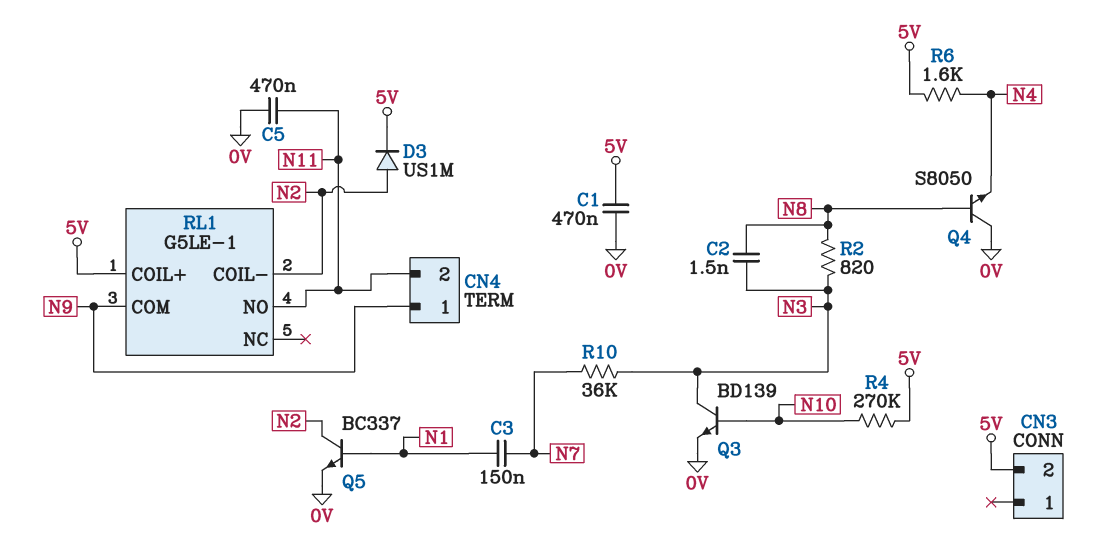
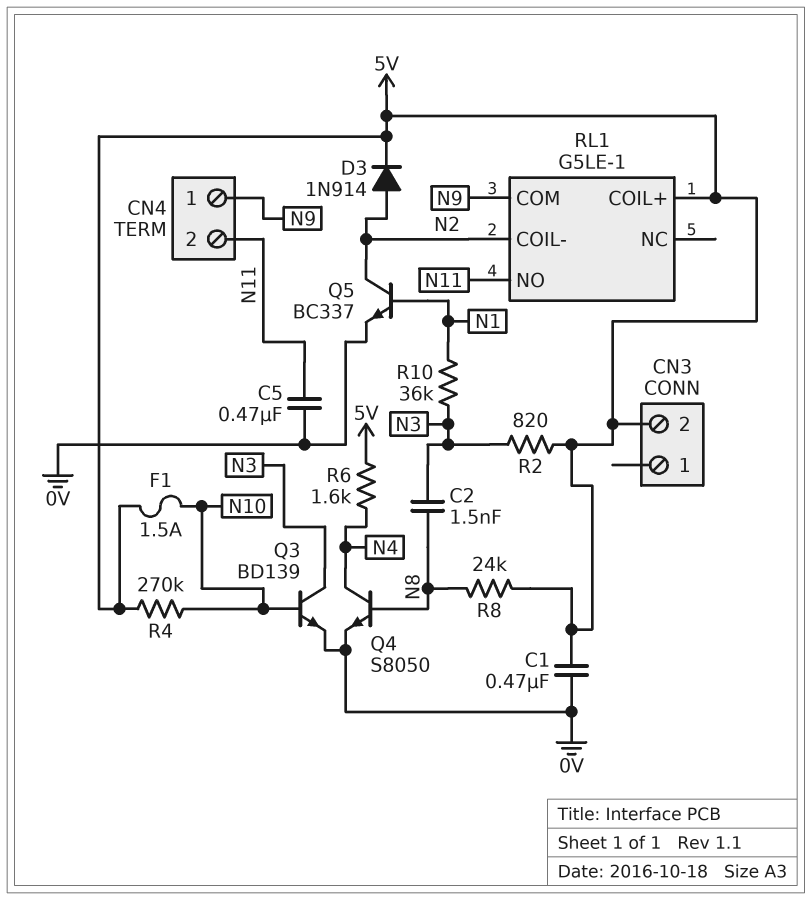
C3: 150nF (N1, N7) -> none
D3: diode US1M (A N2, K 5V) -> diode 1N914 (A N2, K 5V)
F1: none -> 1.5A (5V, N10)
Q4: NPN S8050 (B N8, C 0V, E N4) -> NPN S8050 (B N8, C N4, E 0V)
R2: 820 (N3, N8) -> 820 (5V, N3)
R8: none -> 24k (5V, N8)
R10: 36k (N3, N7) -> 36k (N1, N3)

